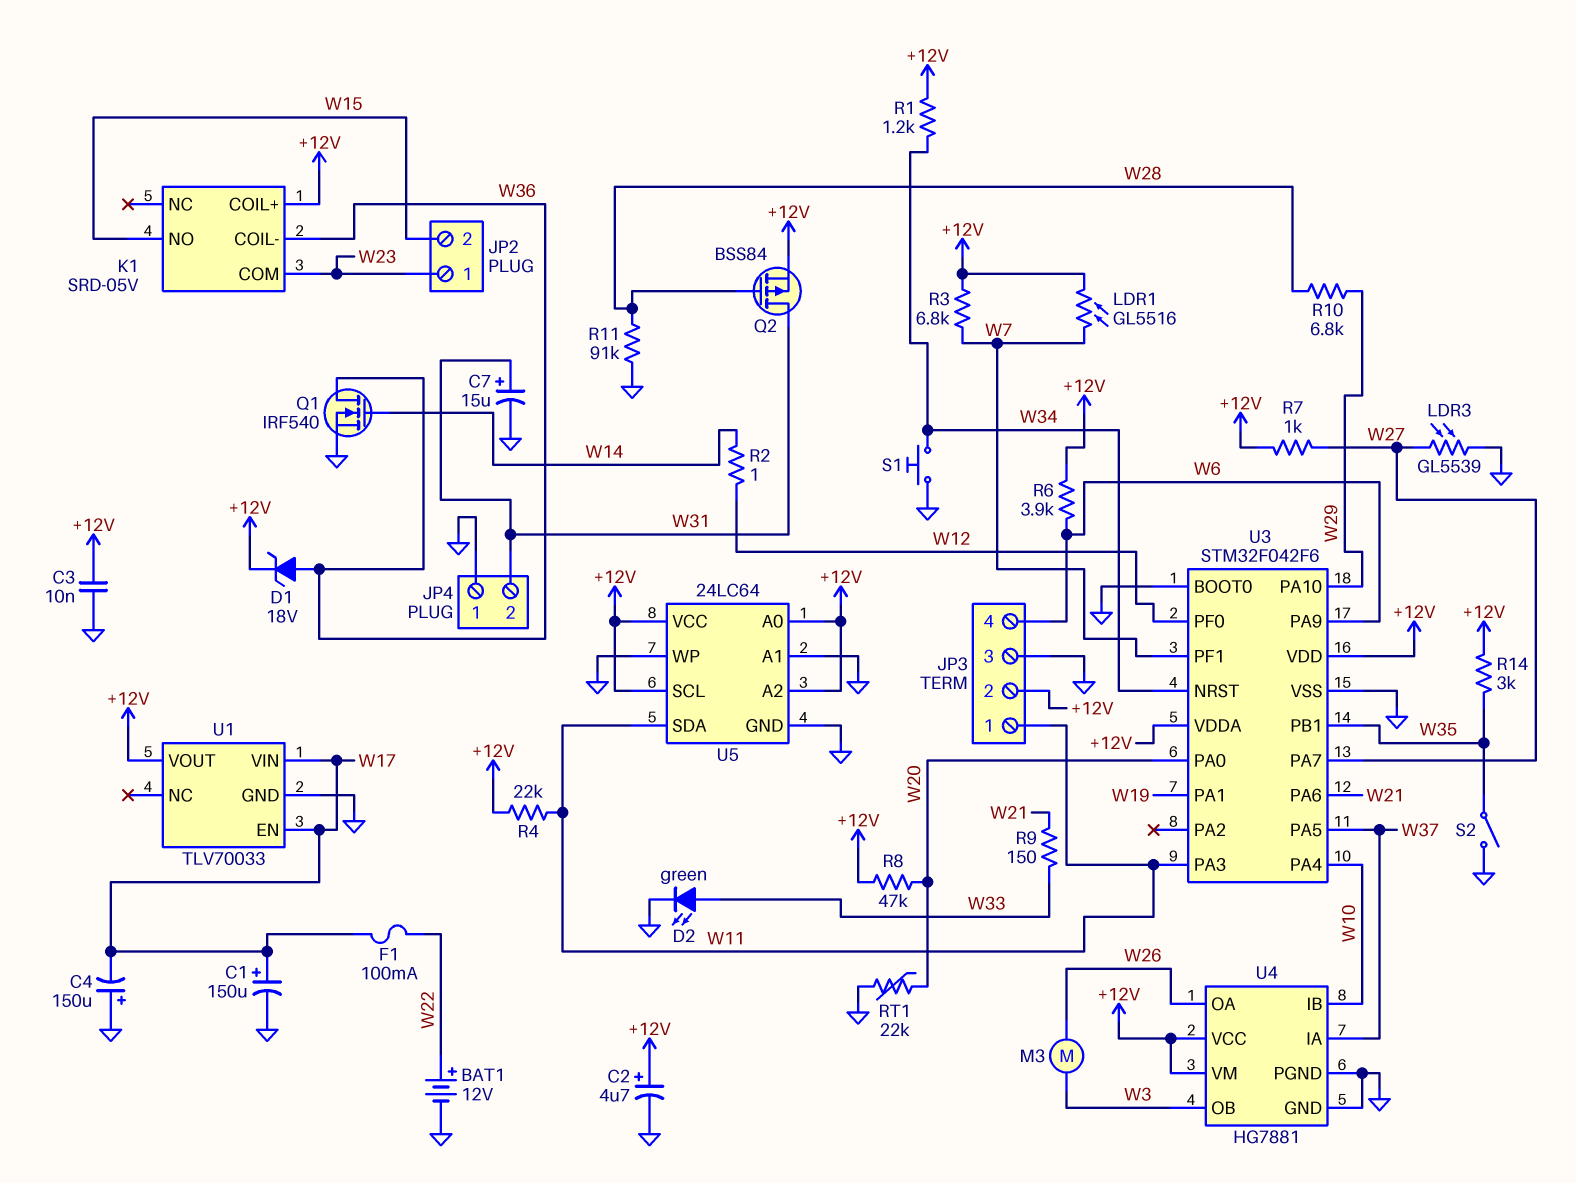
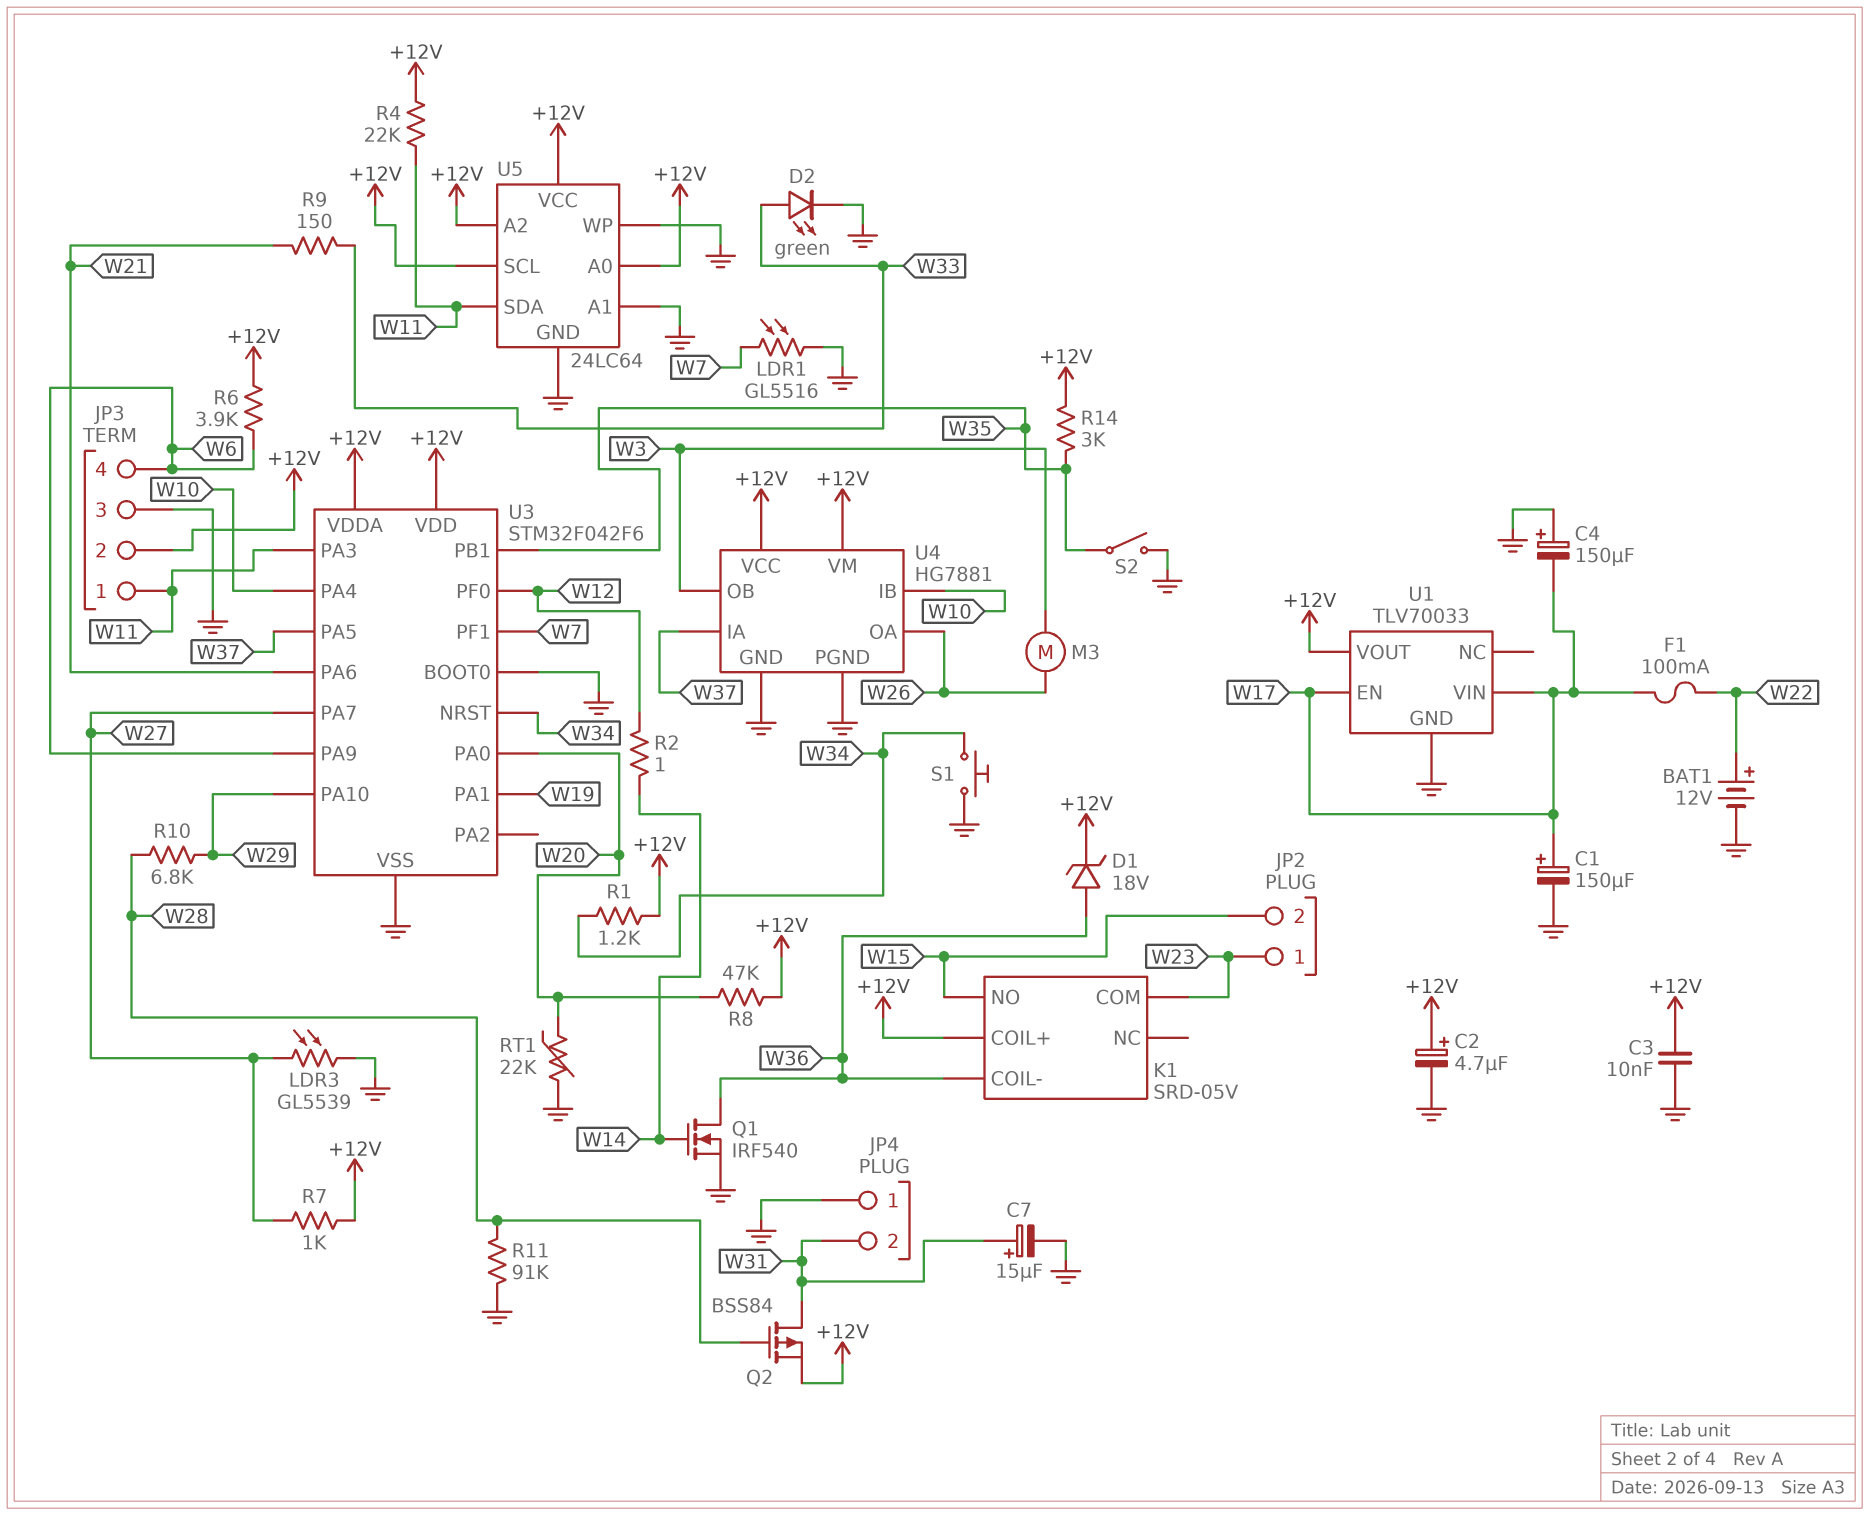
LDR1: GL5516 (+12V, W7) -> GL5516 (GND, W7)
R3: 6.8k (+12V, W7) -> none

